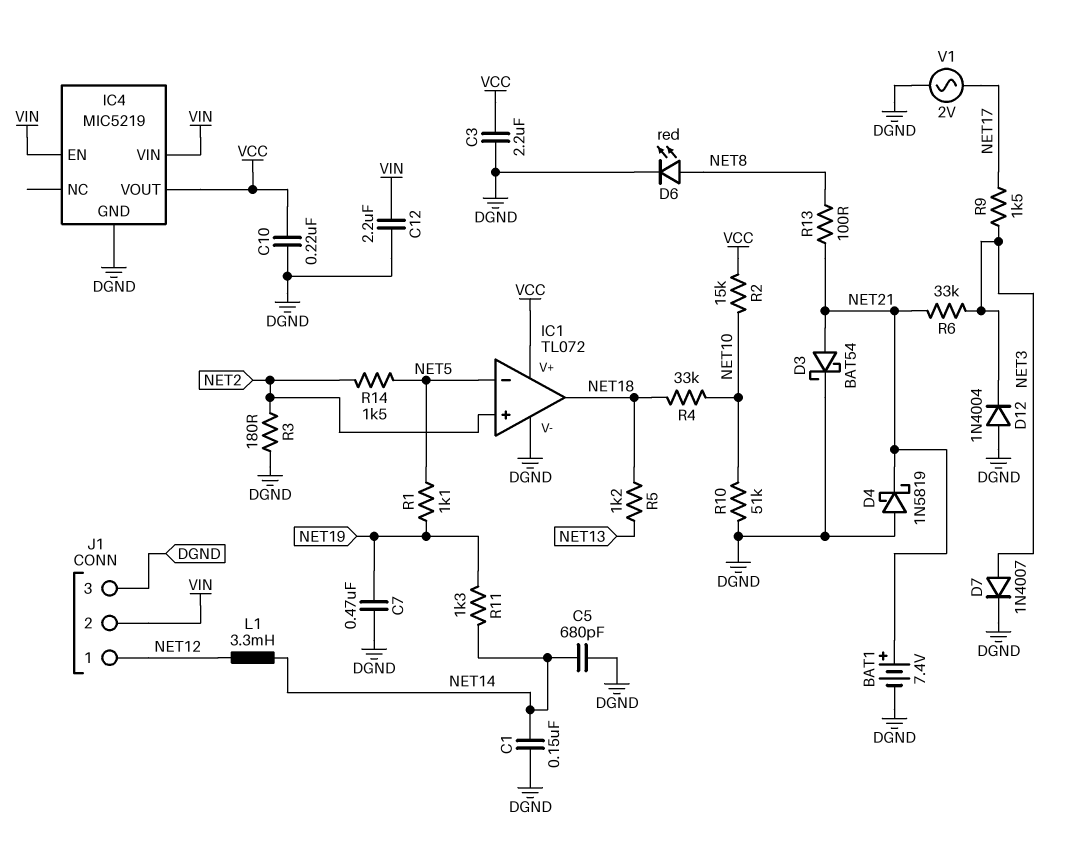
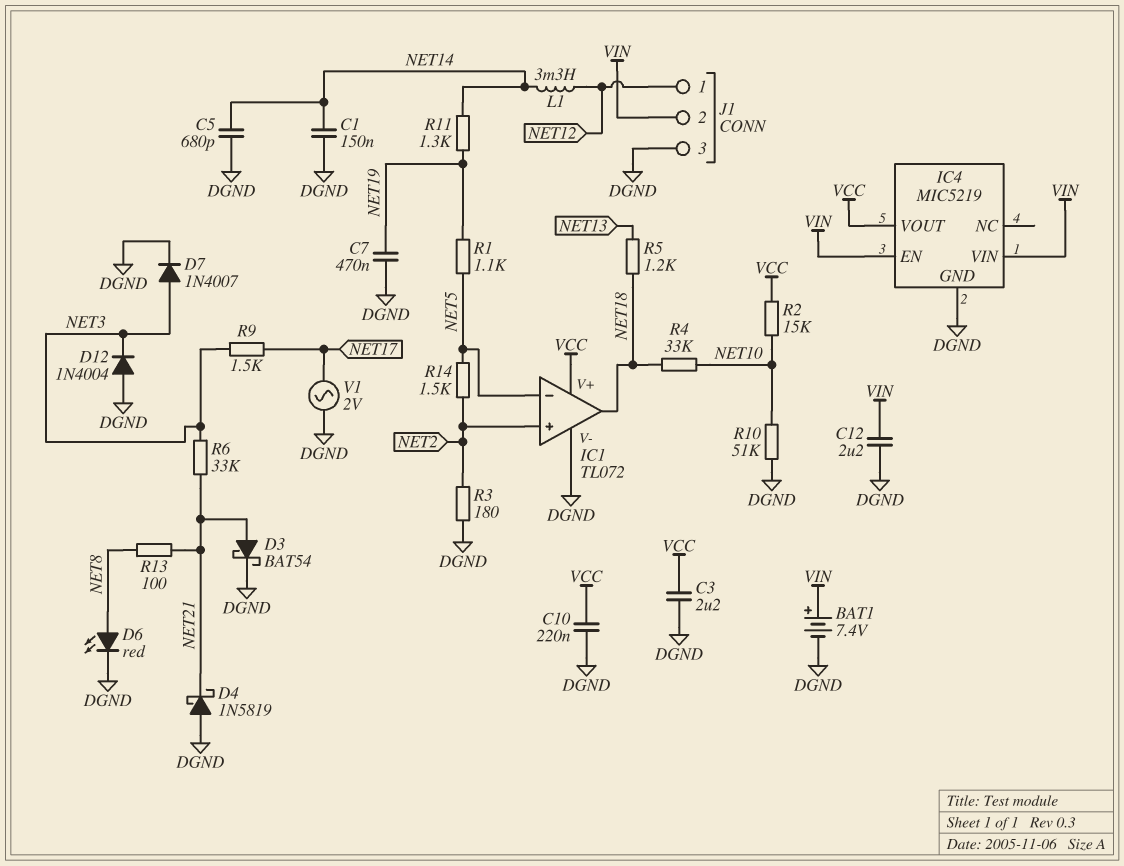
BAT1: 7.4V (plus NET21, minus DGND) -> 7.4V (plus VIN, minus DGND)

